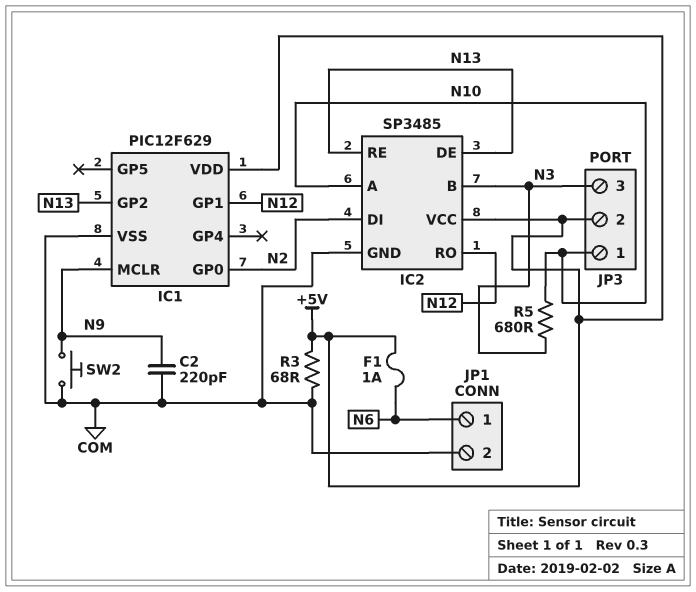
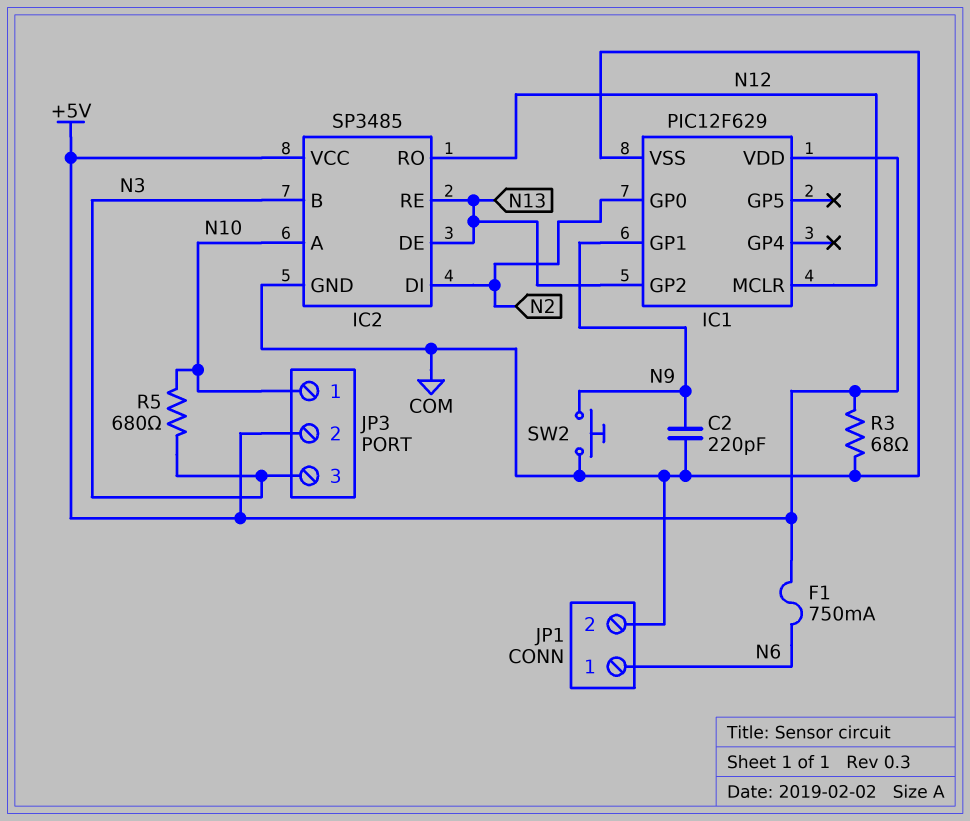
F1: 1A (+5V, N6) -> 750mA (+5V, N6)
IC1 pin GP1: N12 -> N9
IC1 pin MCLR: N9 -> N12

